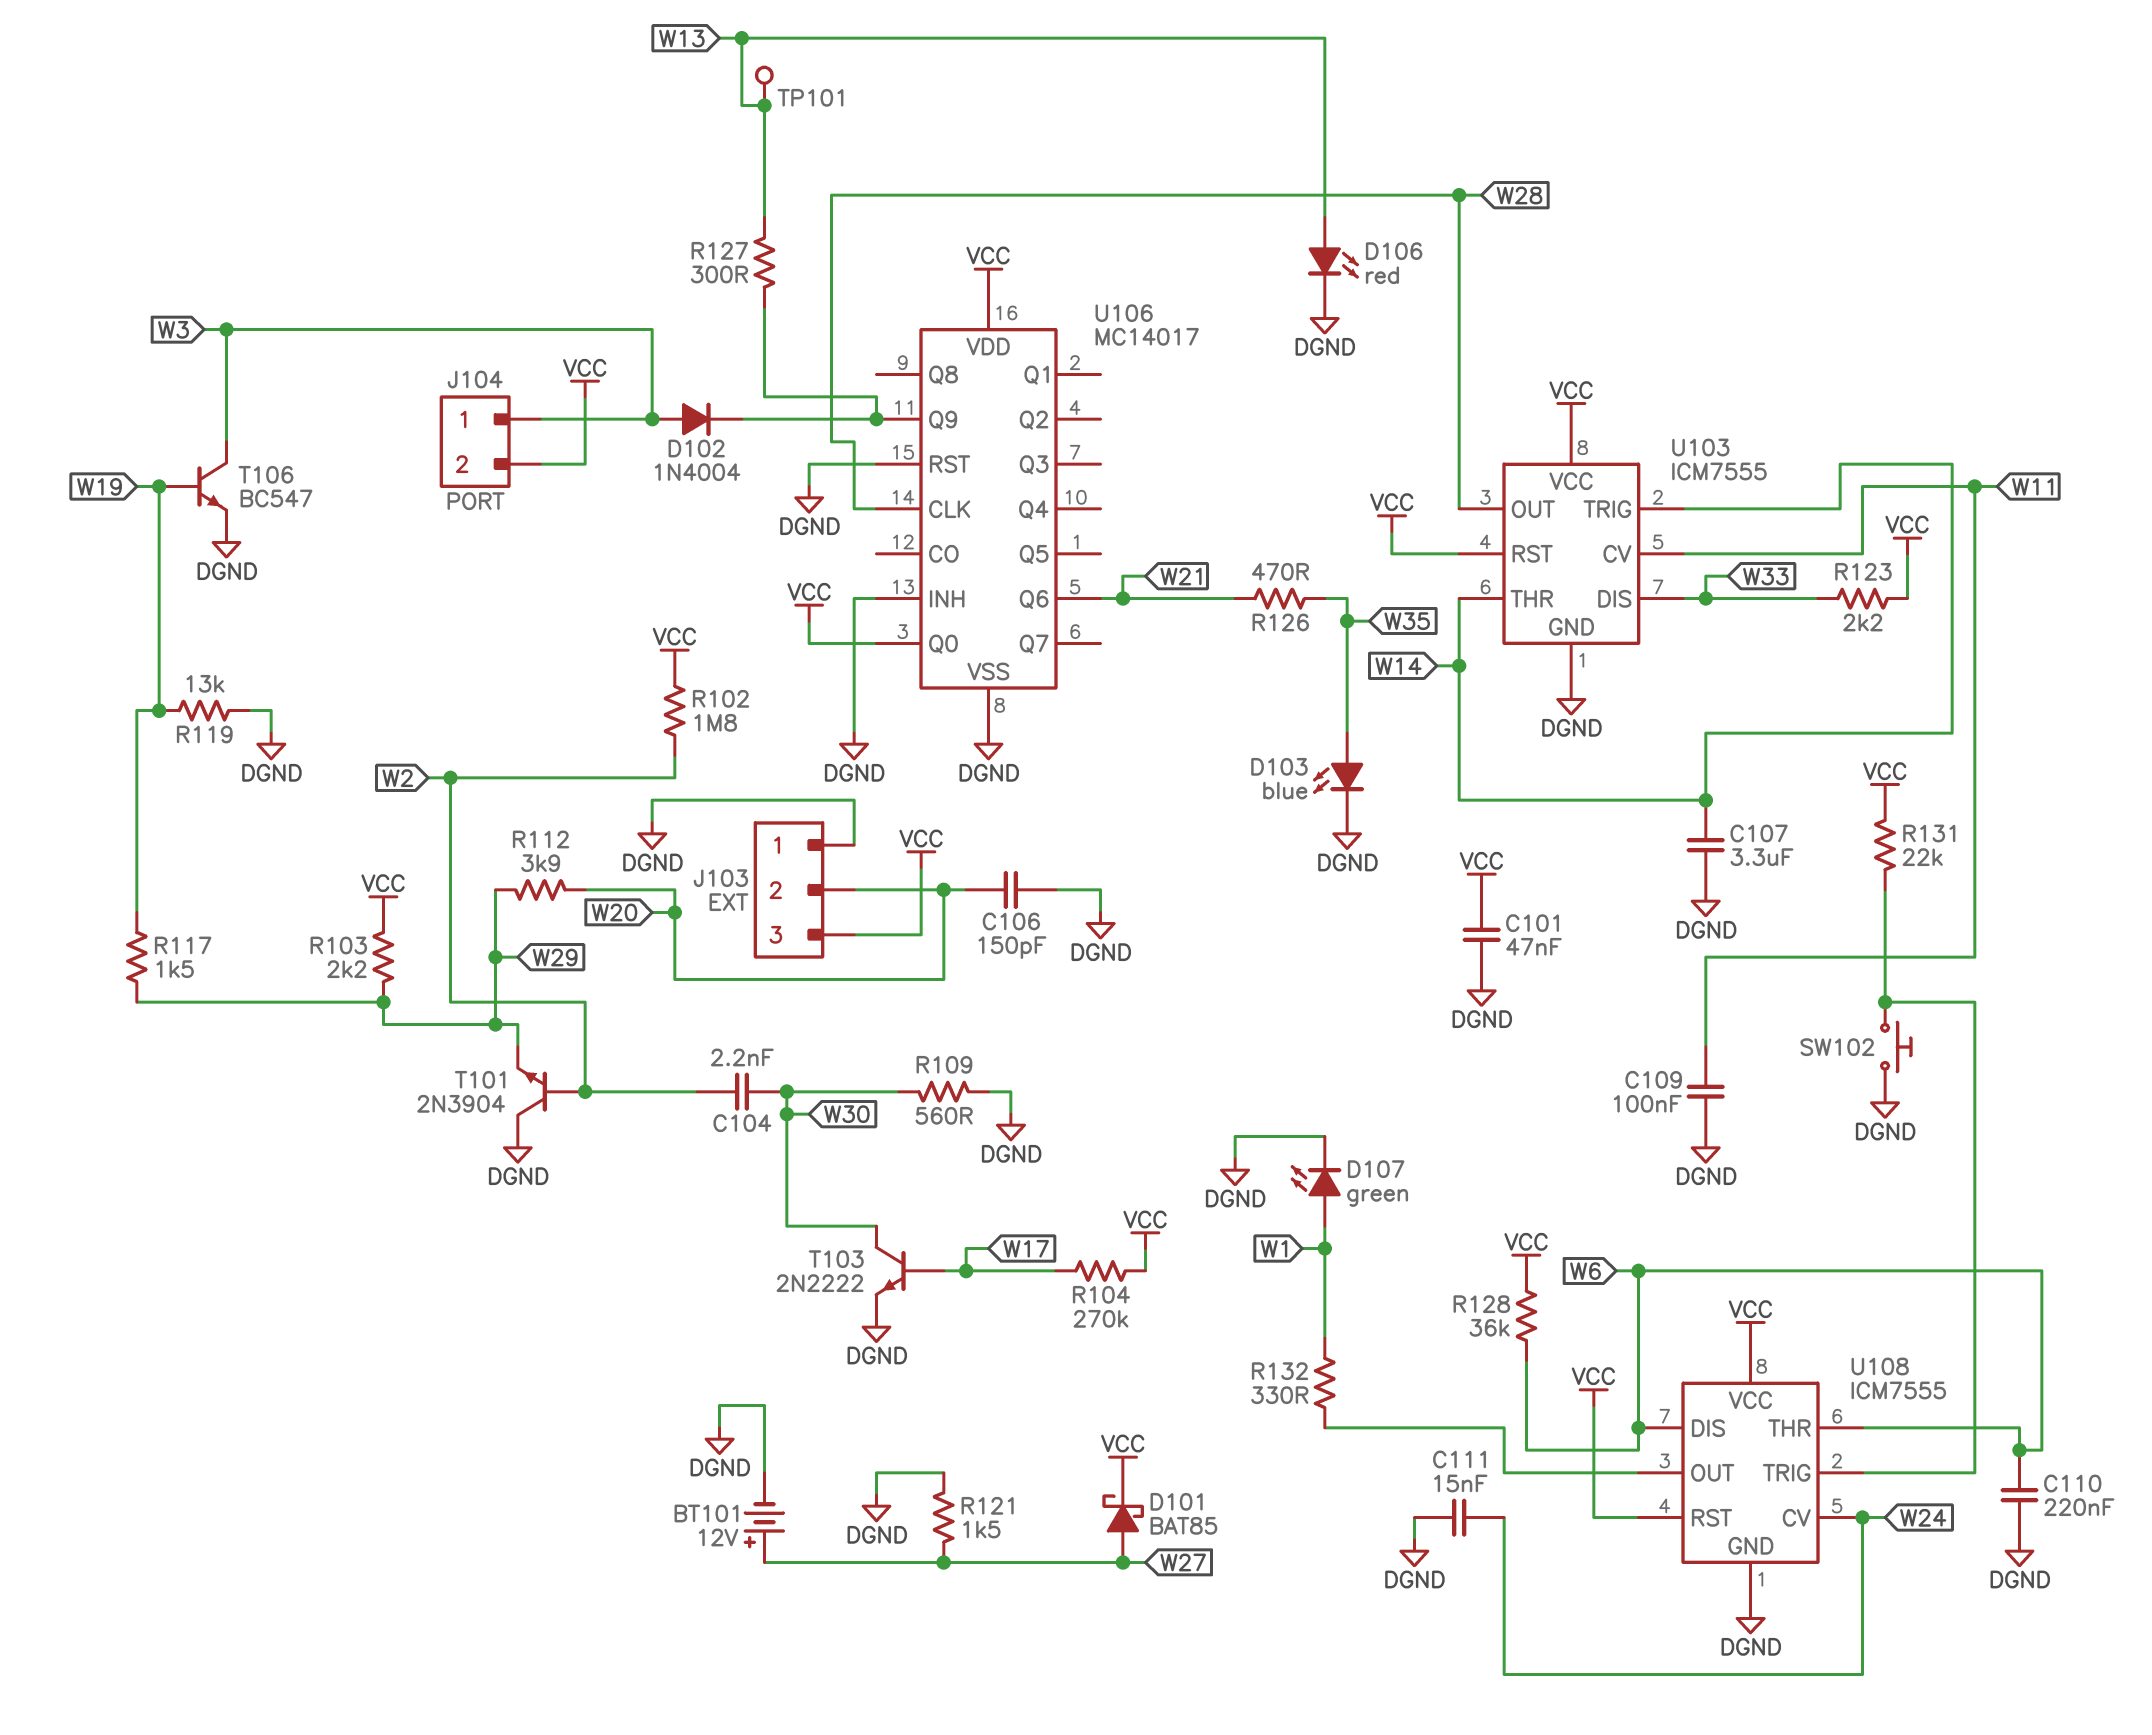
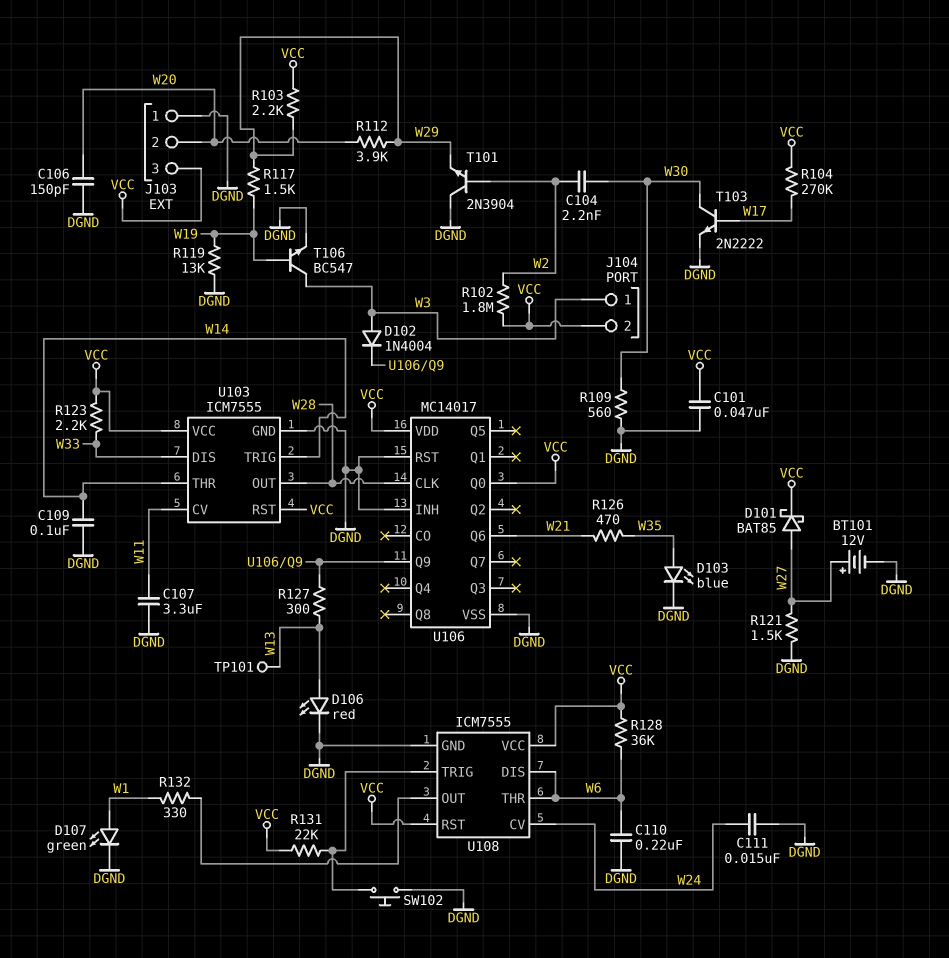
C107: 3.3uF (DGND, W14) -> 3.3uF (DGND, W11)
C109: 100nF (DGND, W11) -> 100nF (DGND, W14)

